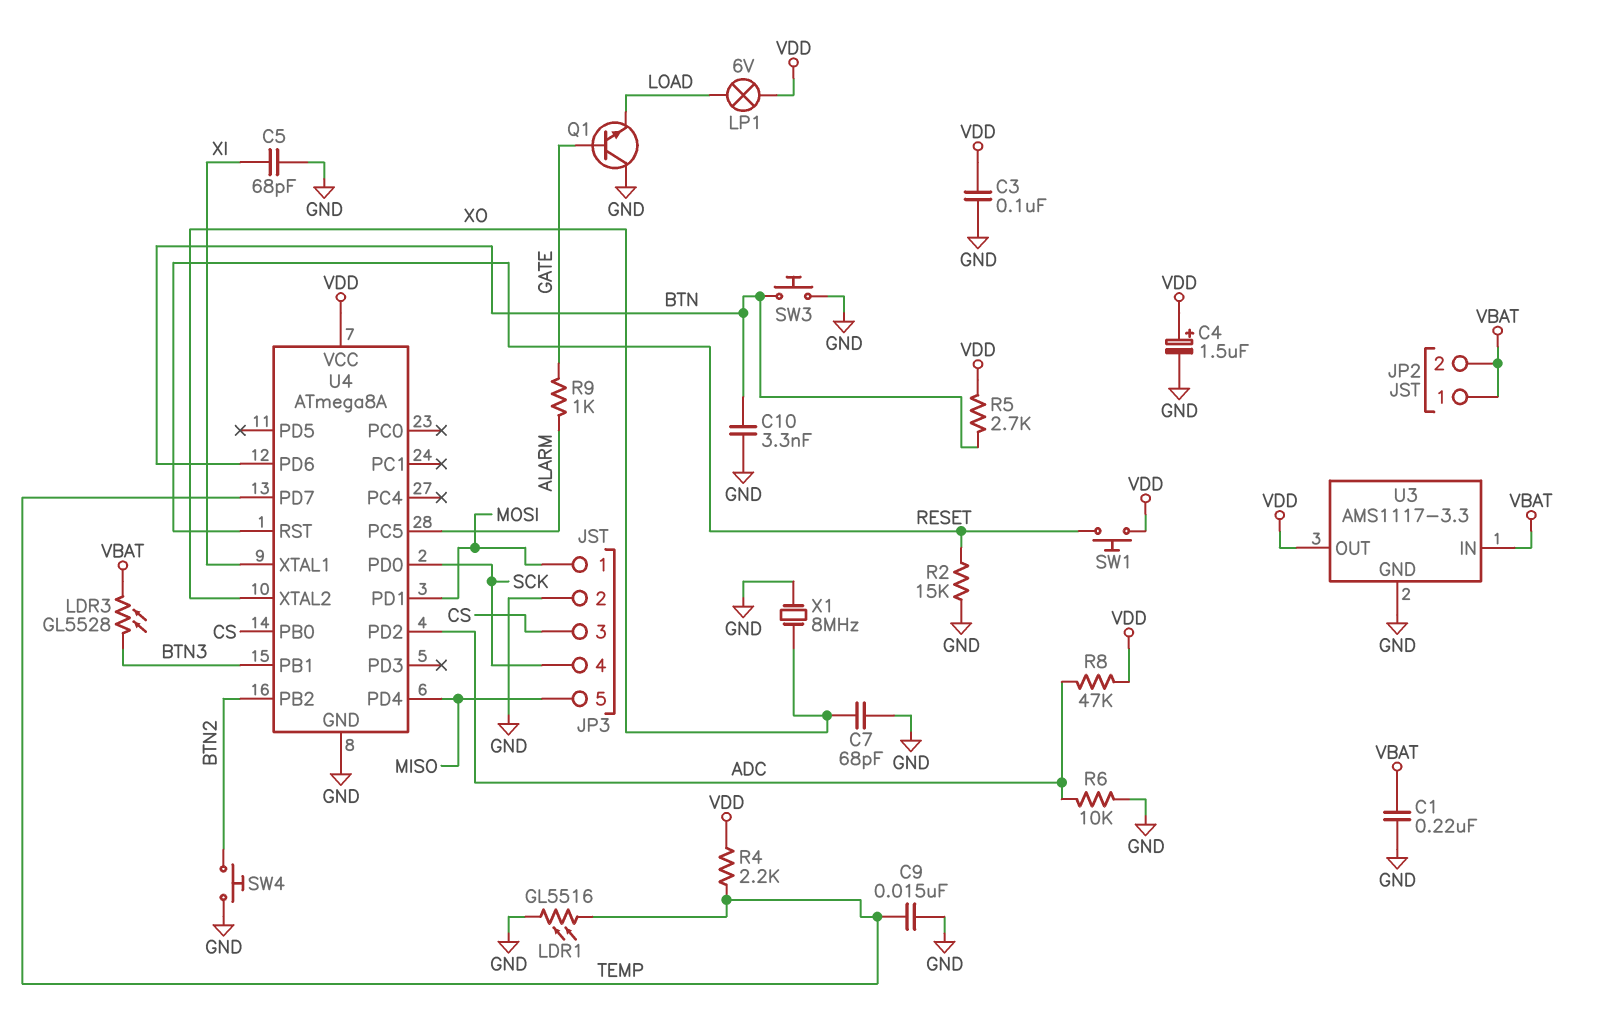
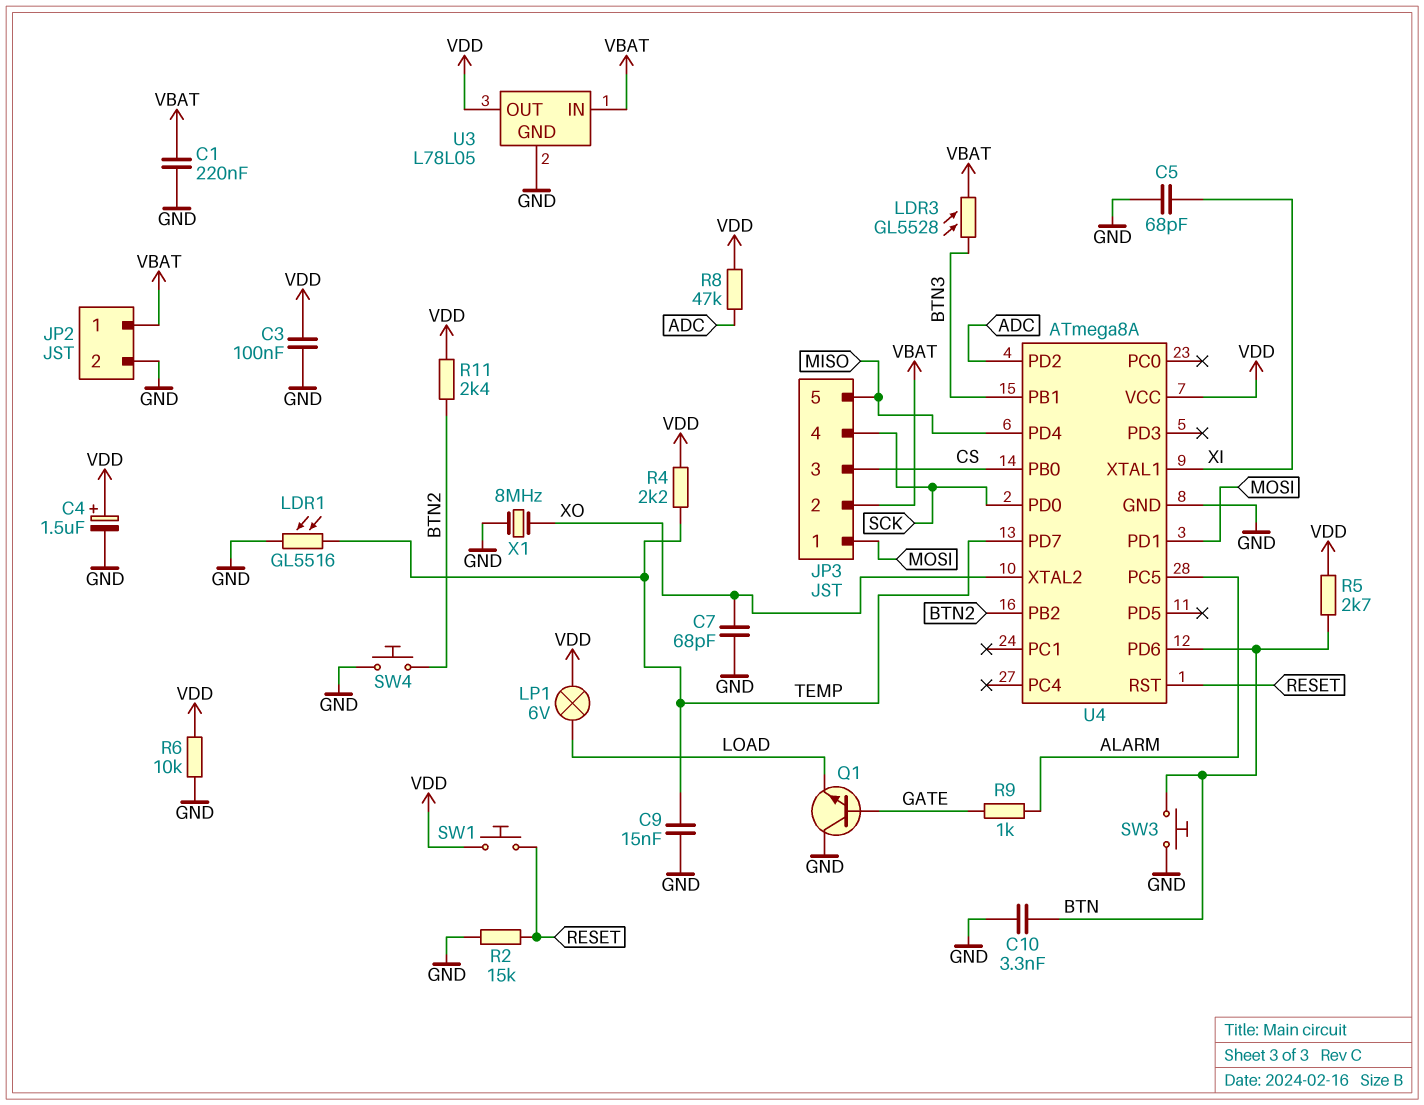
JP2 pin 2: VBAT -> GND
JP3 pin 2: GND -> VBAT
R6: 10k (ADC, GND) -> 10k (GND, VDD)
R11: none -> 2.4k (BTN2, VDD)
U3: AMS1117-3.3 -> L78L05

